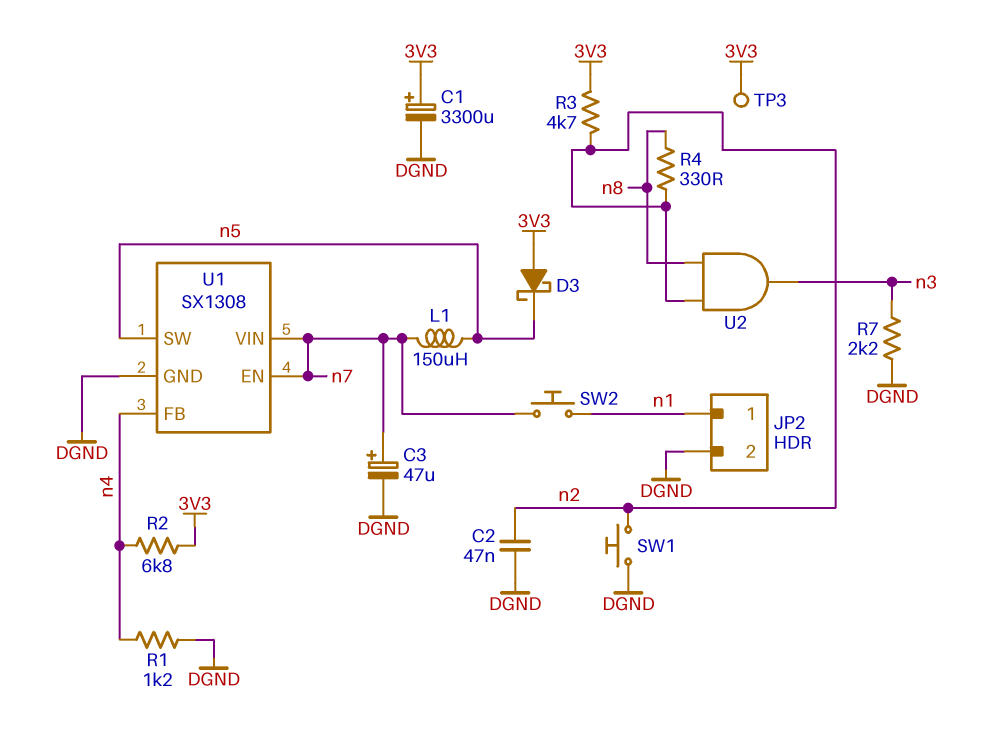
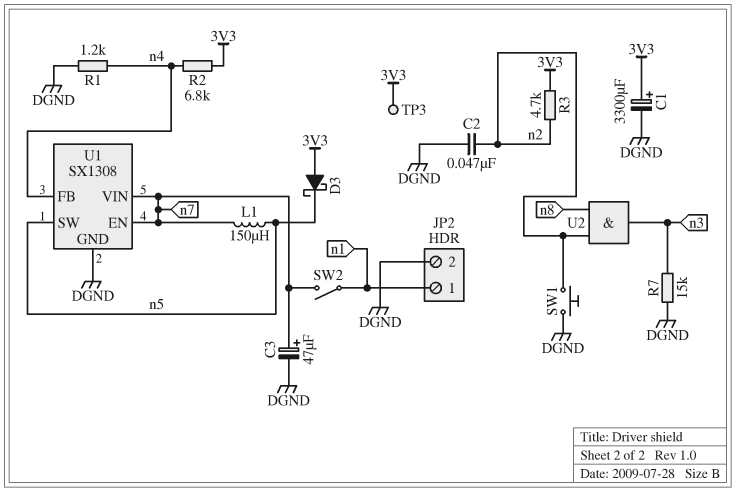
R4: 330 (n2, n8) -> none
R7: 2.2k (DGND, n3) -> 15k (DGND, n3)
SW2: button (n1, n7) -> switch (n1, n7)

